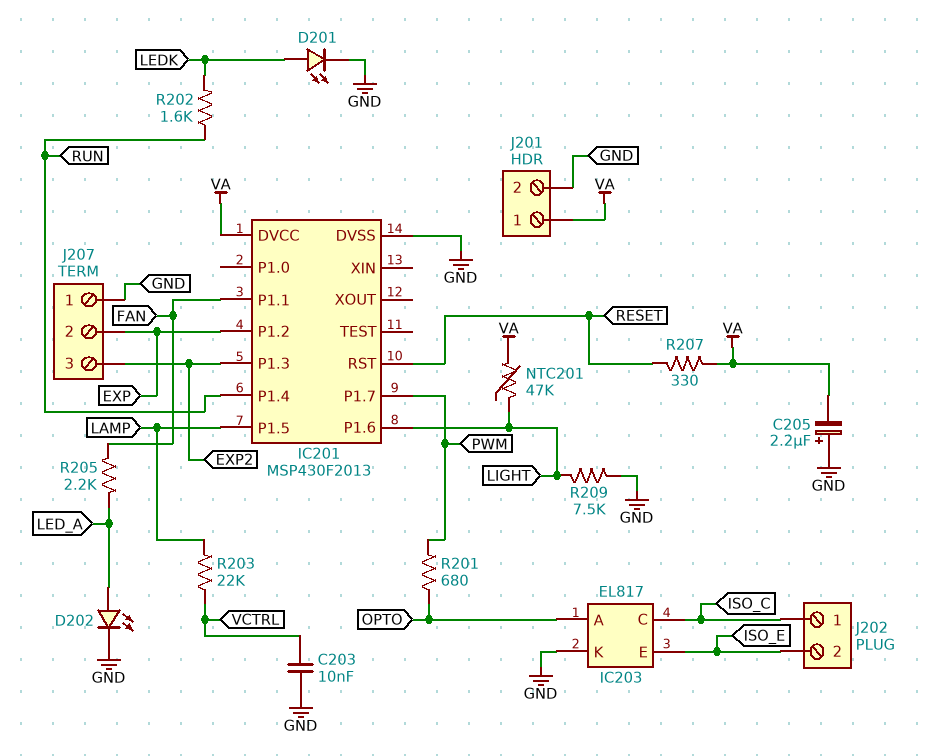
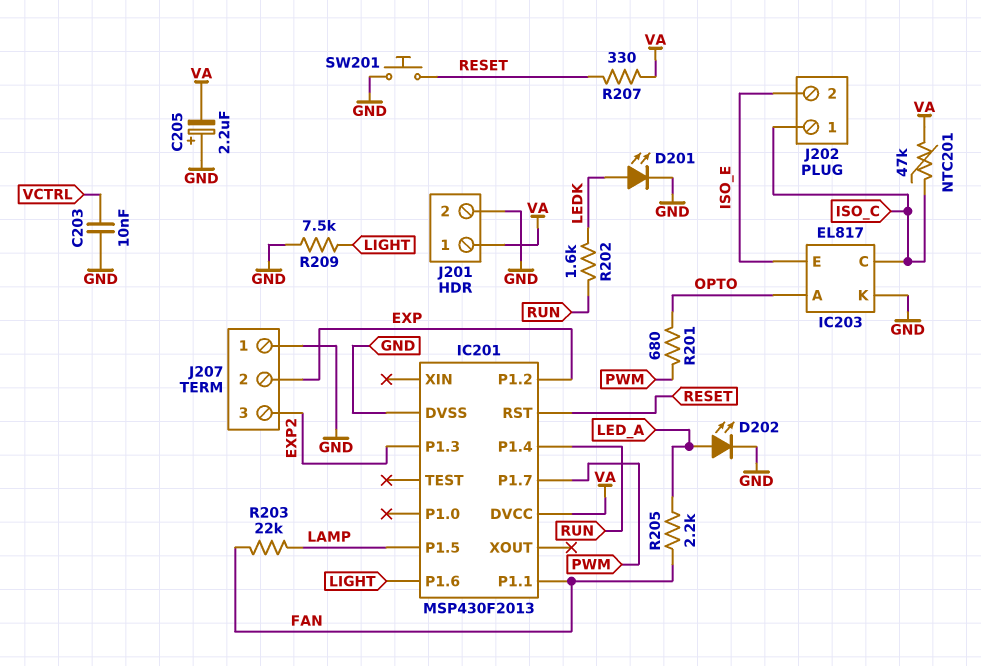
NTC201: 47k (LIGHT, VA) -> 47k (ISO_C, VA)
R203: 22k (LAMP, VCTRL) -> 22k (FAN, LAMP)
SW201: none -> button (GND, RESET)

